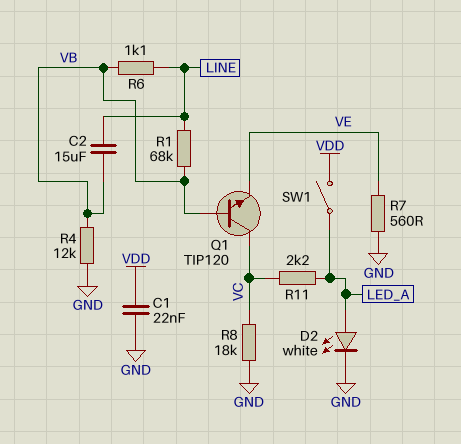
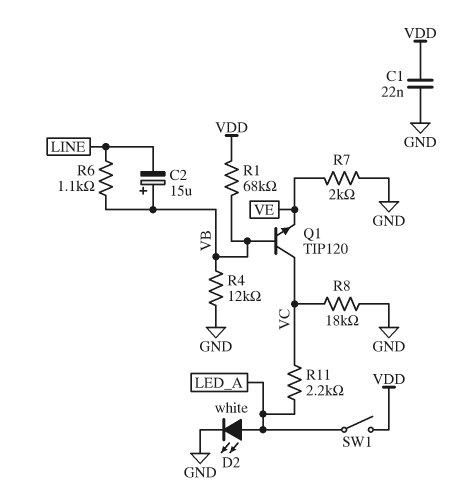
C2: 15uF (LINE, VB) -> 15uF (plus VB, minus LINE)
R1: 68k (LINE, VB) -> 68k (VB, VDD)
R7: 560 (GND, VE) -> 2k (GND, VE)

